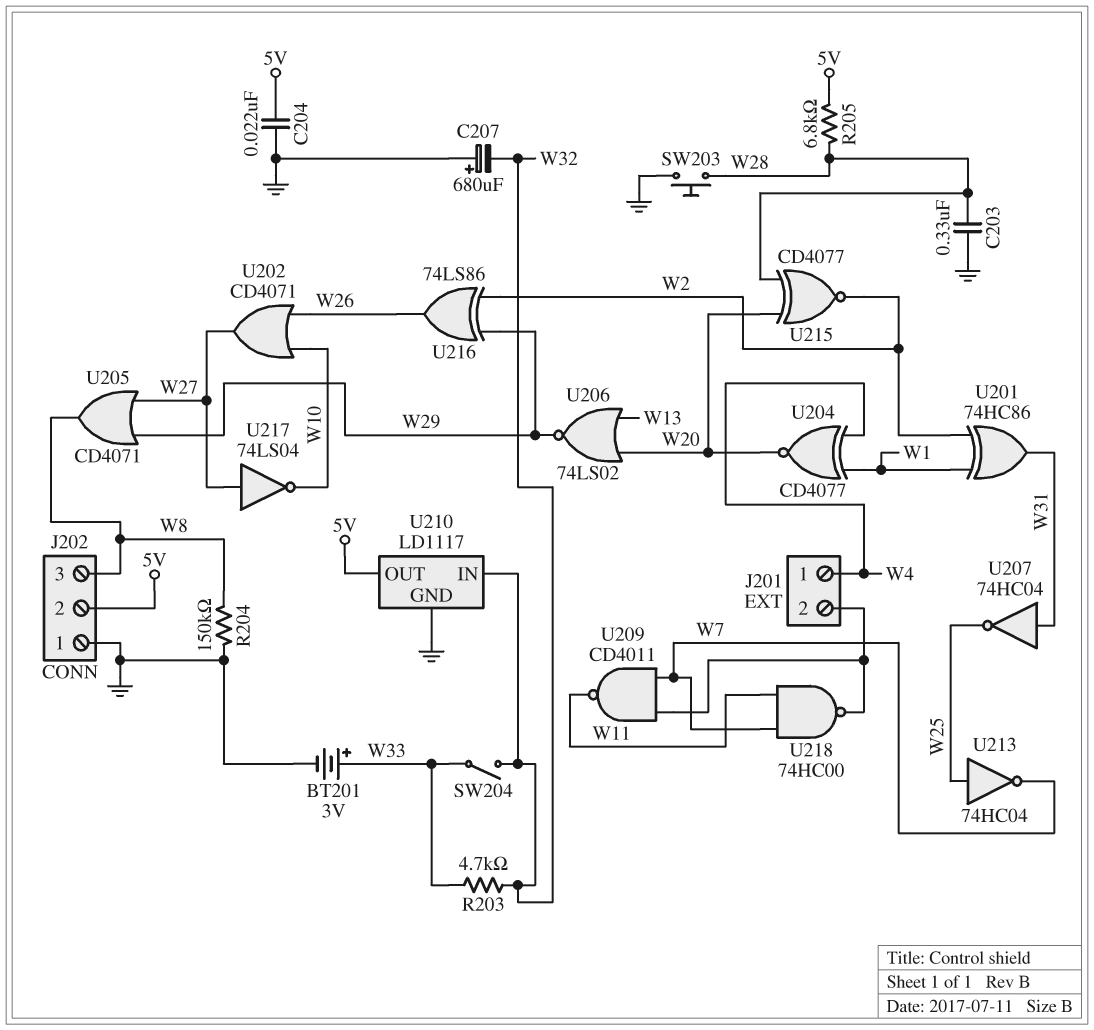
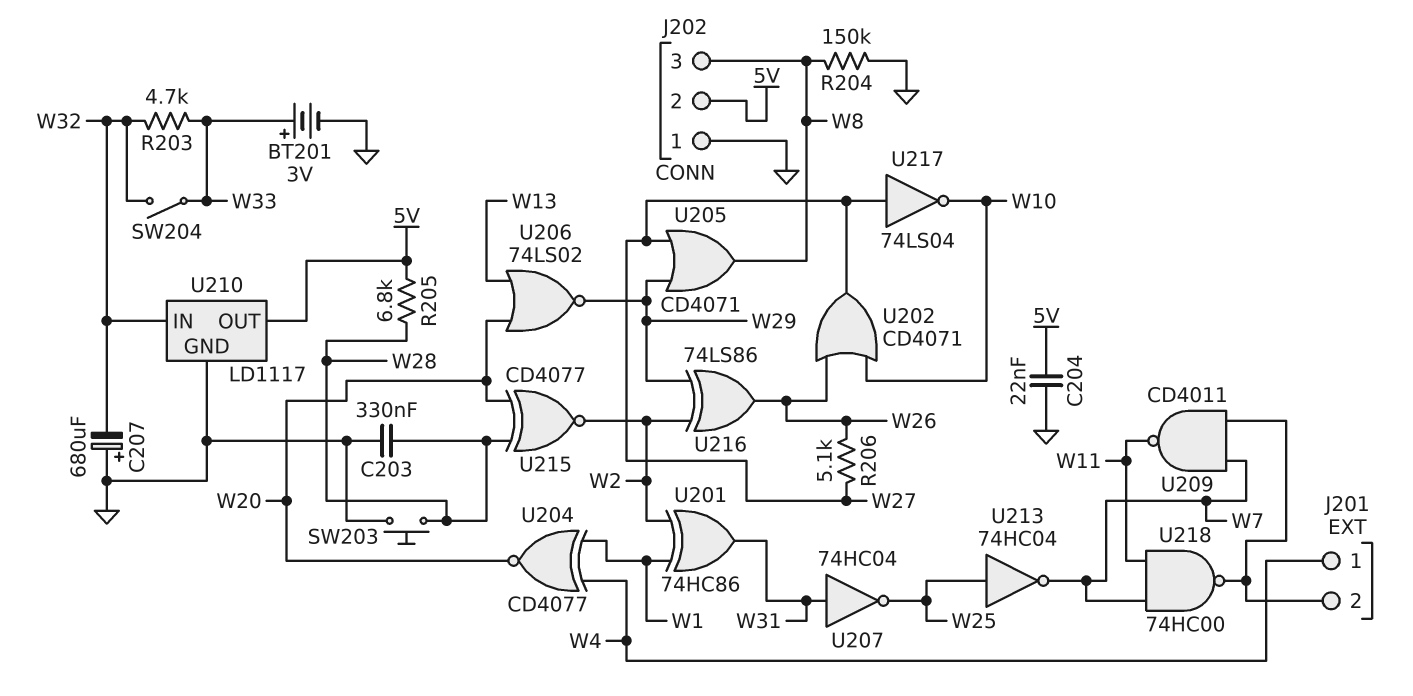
R206: none -> 5.1k (W26, W27)

